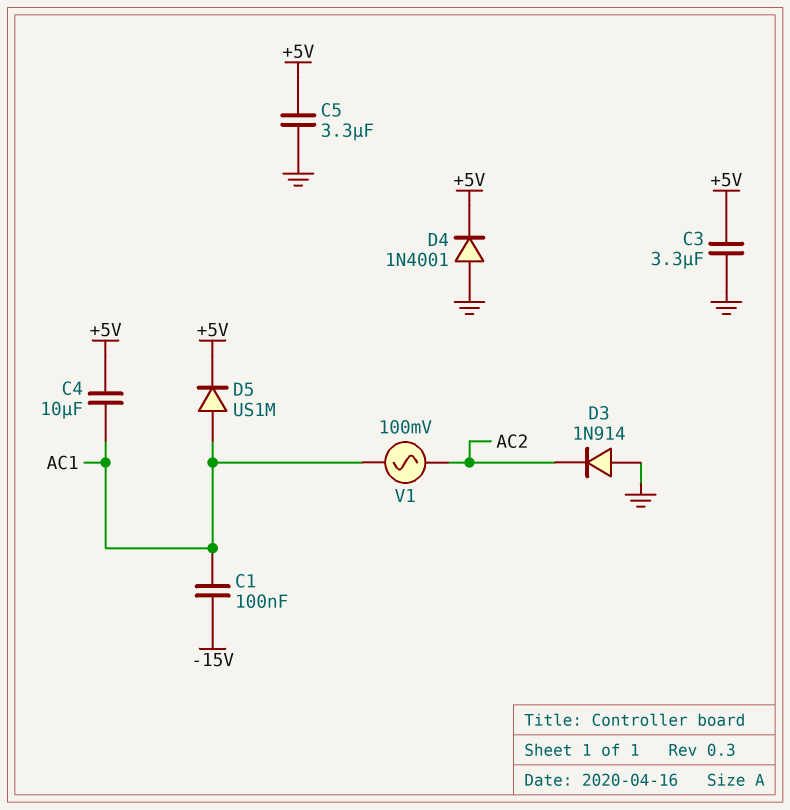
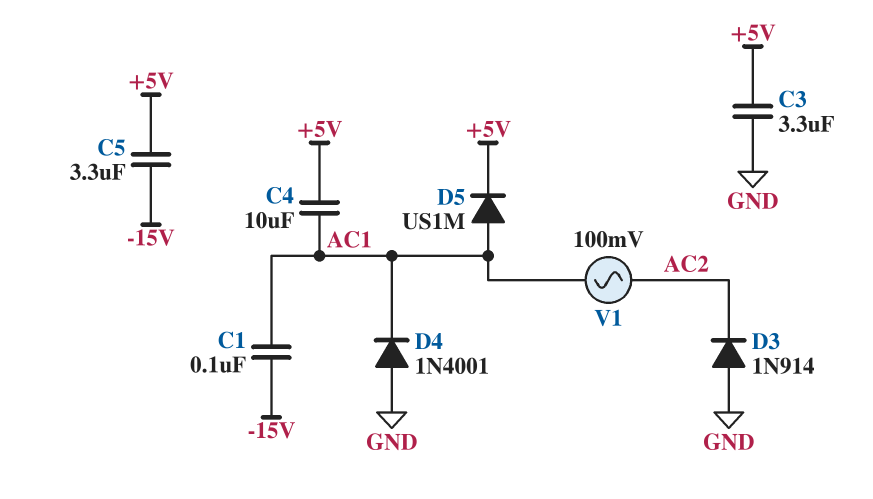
C5: 3.3uF (+5V, GND) -> 3.3uF (+5V, -15V)
D4: diode 1N4001 (A GND, K +5V) -> diode 1N4001 (A GND, K AC1)

